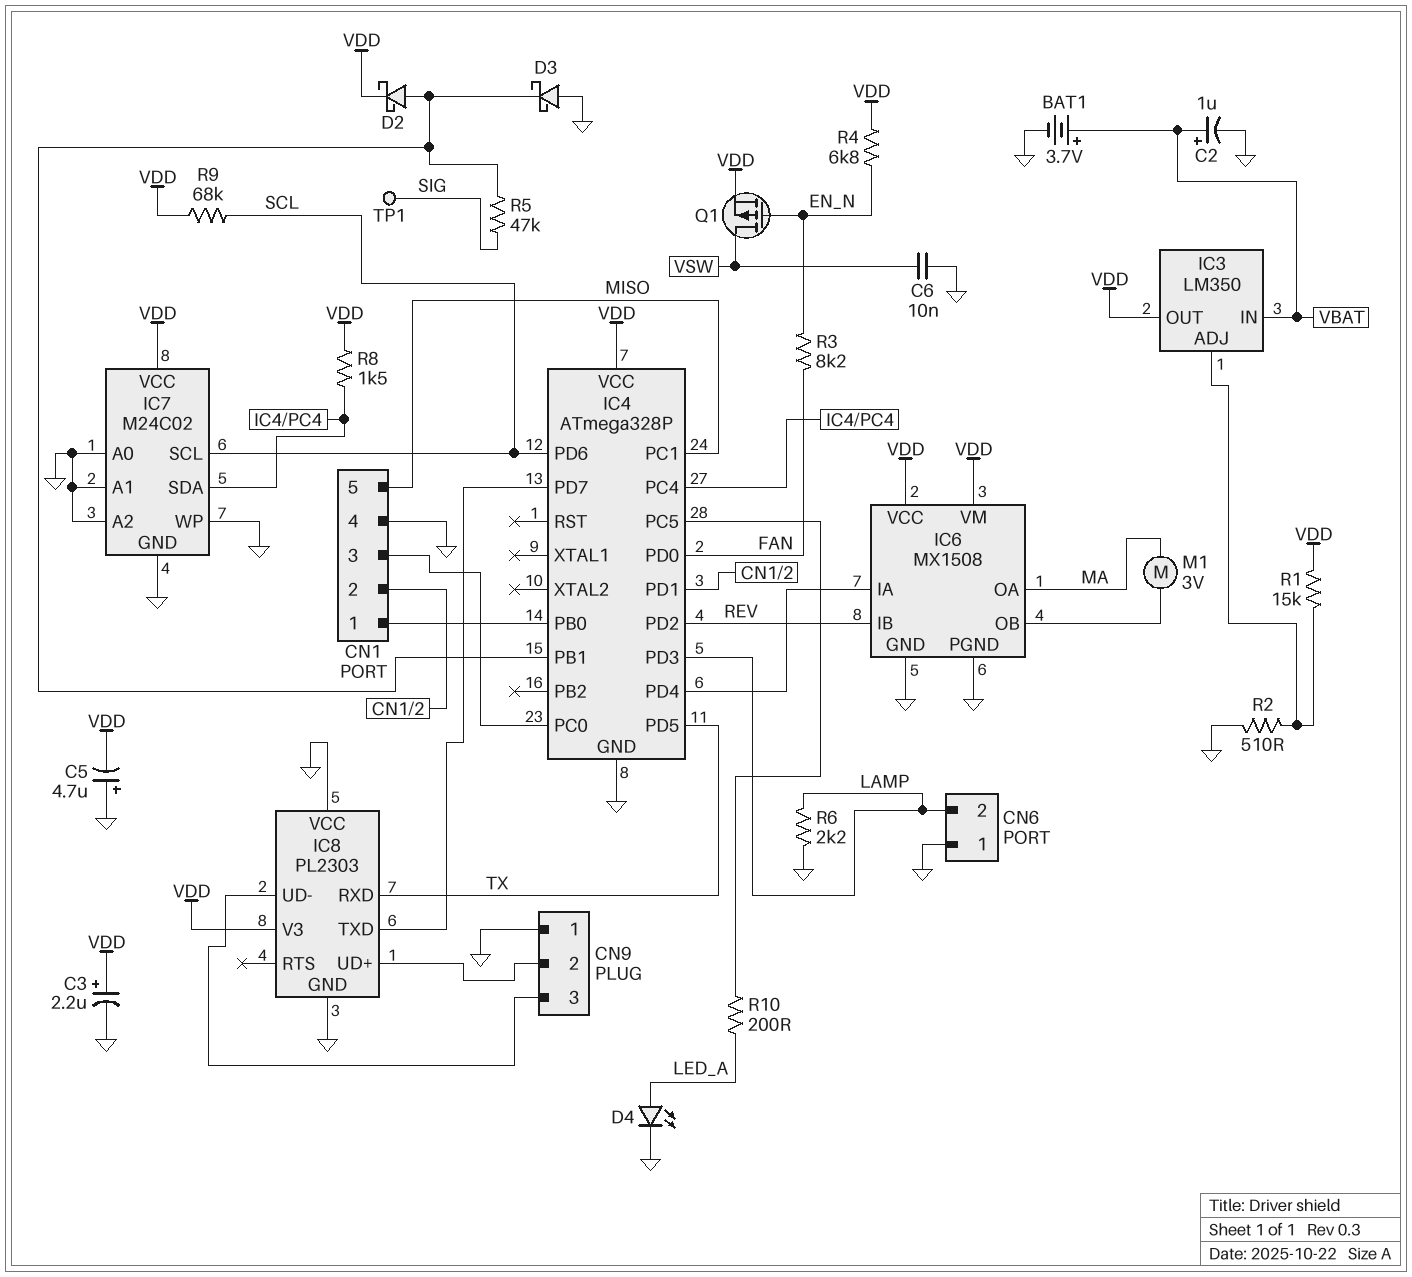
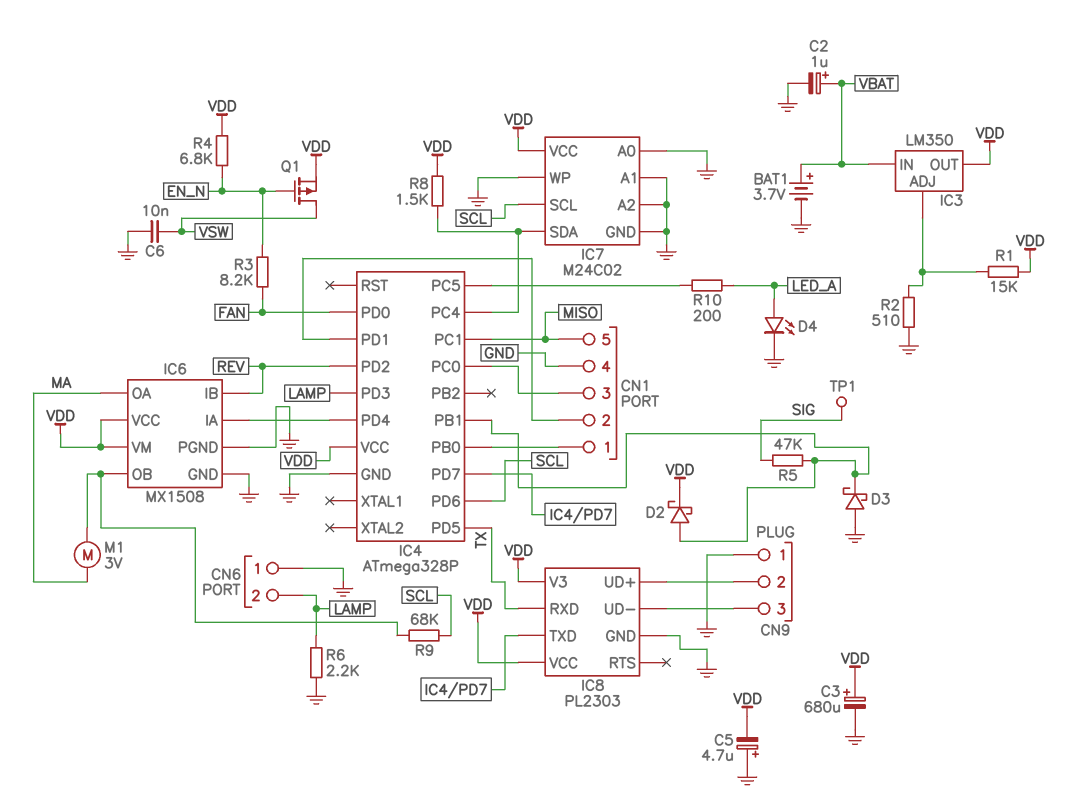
C3: 2.2uF (plus VDD, minus GND) -> 680uF (plus VDD, minus GND)
IC8 pin VCC: GND -> VDD
R9: 68k (SCL, VDD) -> 68k (IC6/OB, SCL)

